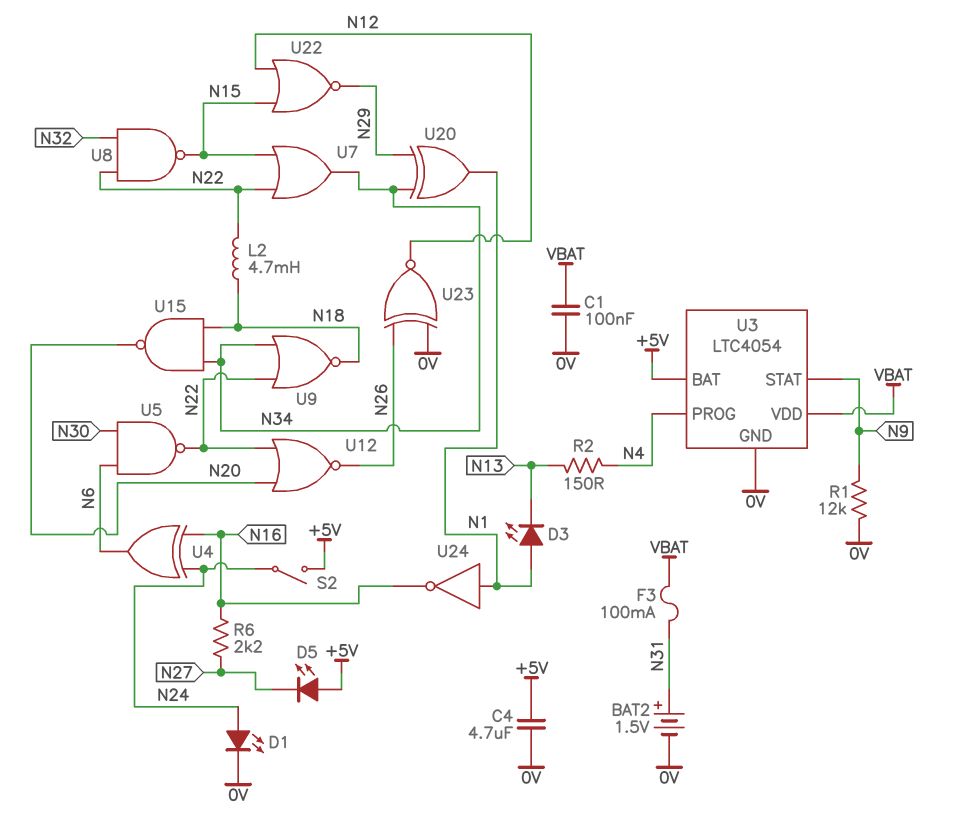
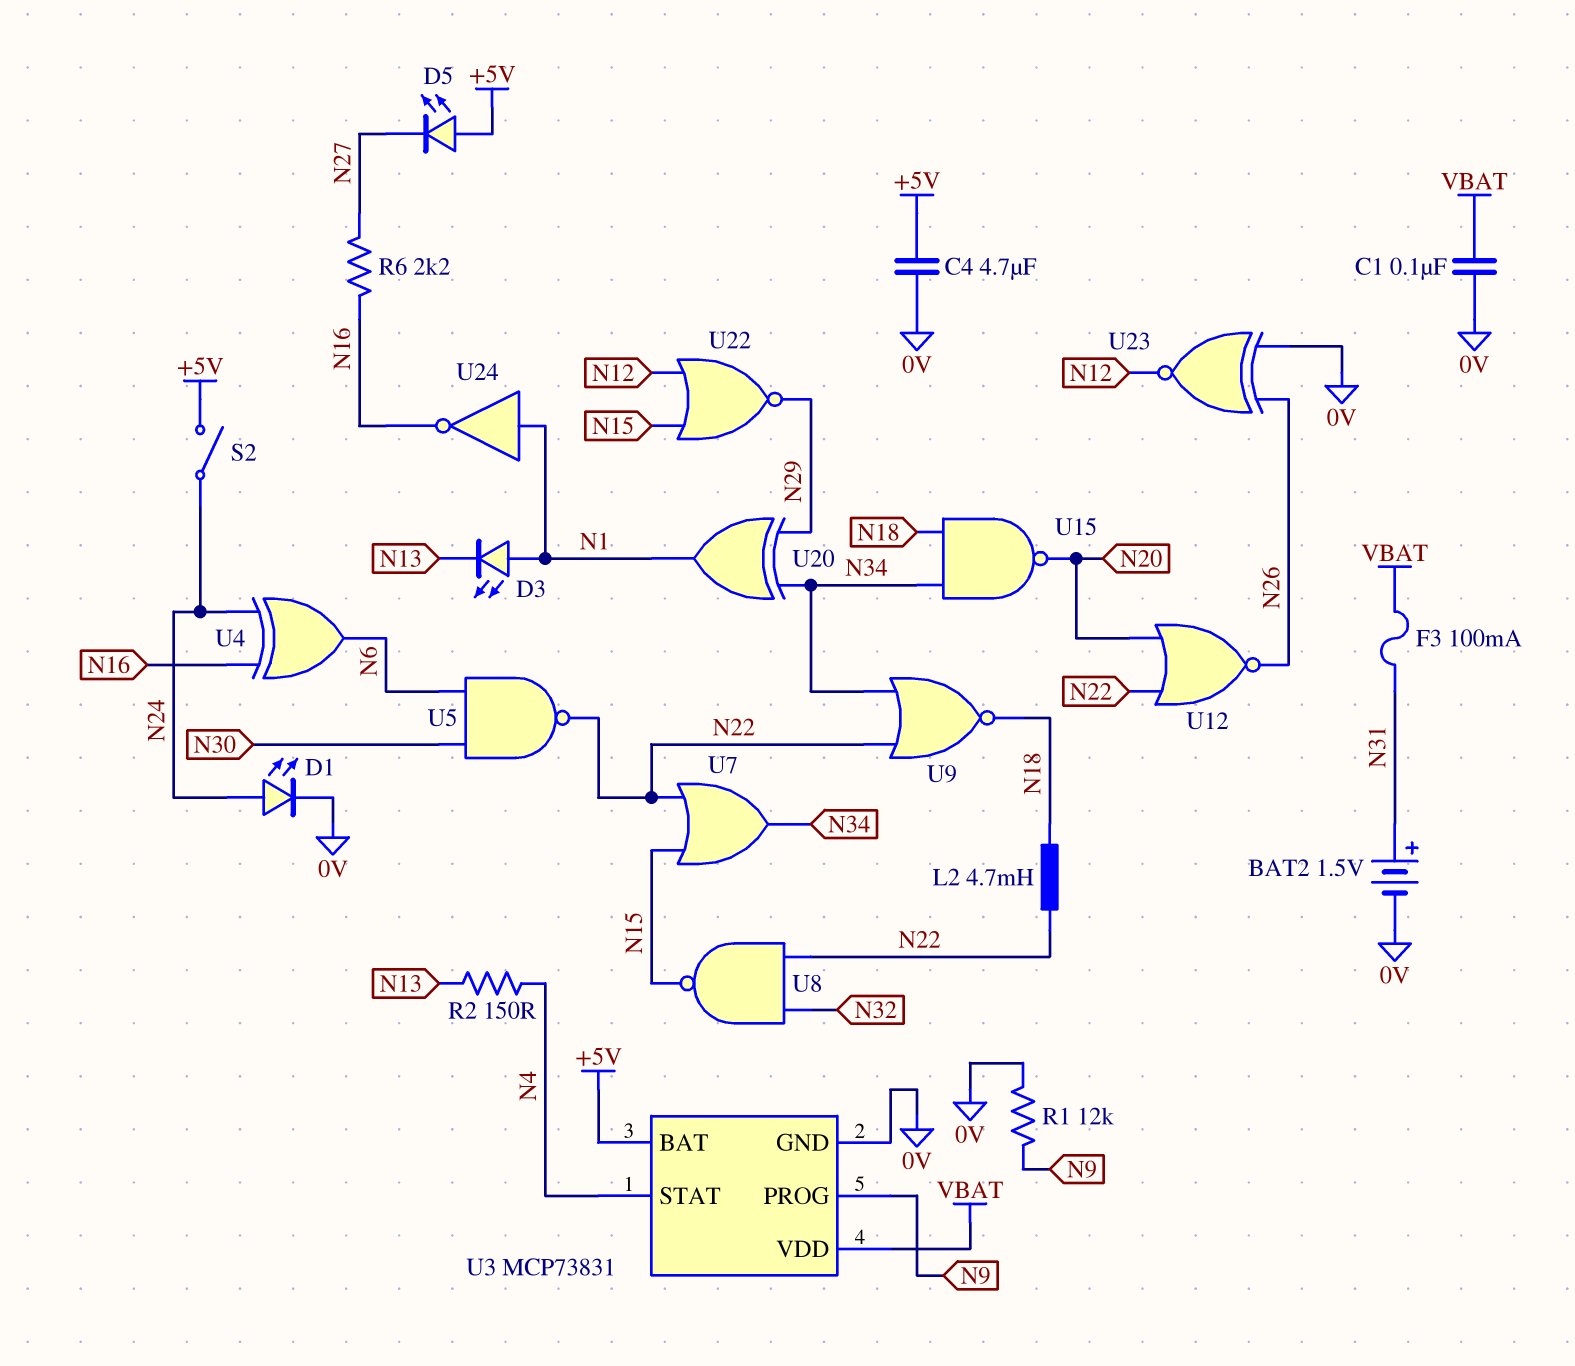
U3: LTC4054 -> MCP73831
U3 pin PROG: N4 -> N9
U3 pin STAT: N9 -> N4

